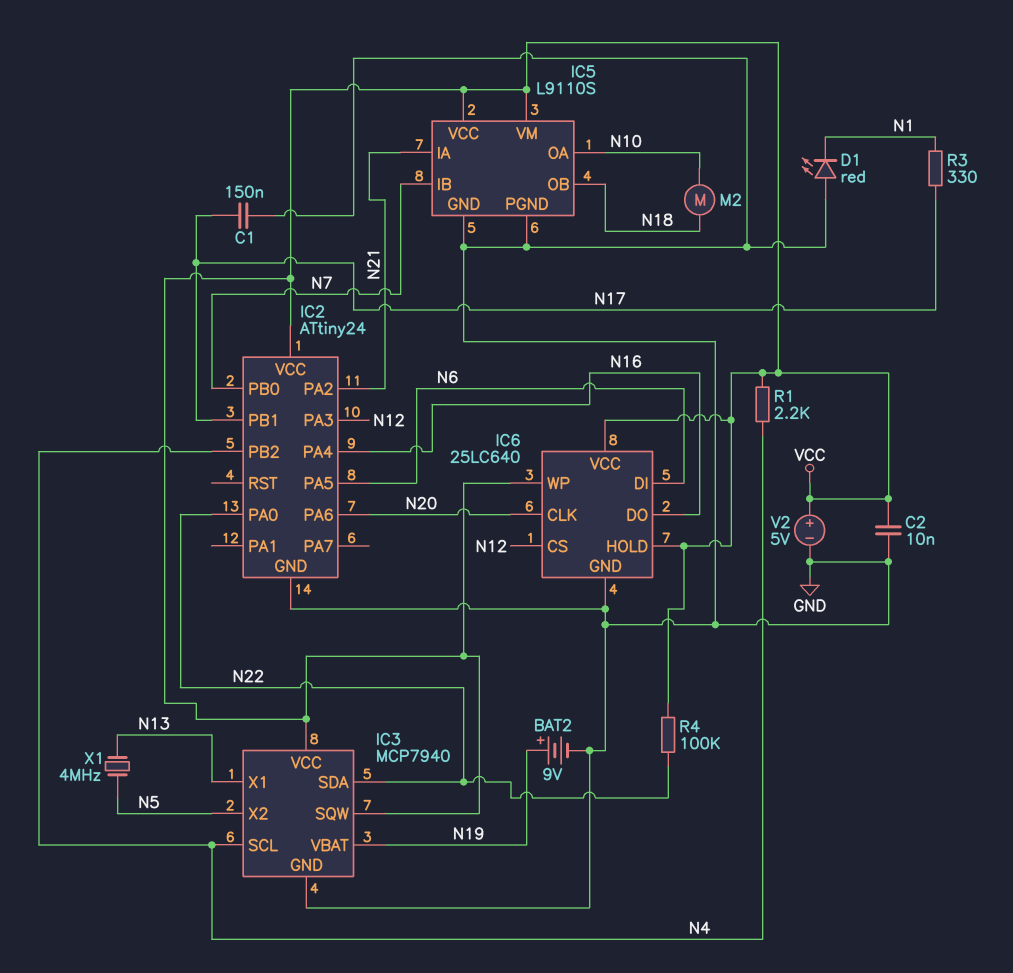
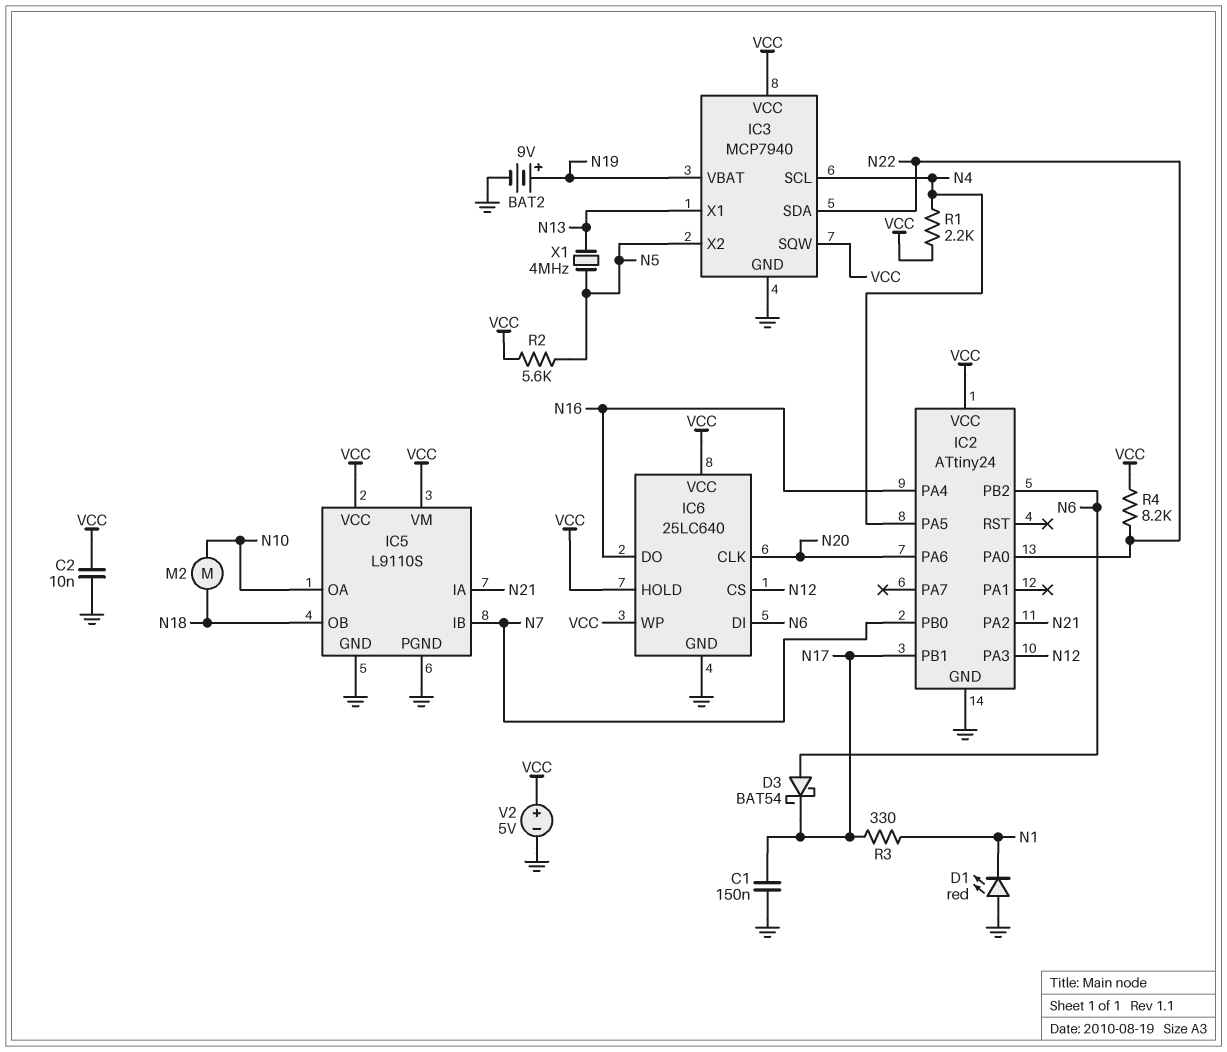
D3: none -> schottky BAT54 (A N6, K N17)
IC2 pin PA5: N6 -> N4
IC2 pin PB2: N4 -> N6
R2: none -> 5.6k (N5, VCC)
R4: 100k (N22, VCC) -> 8.2k (N22, VCC)

